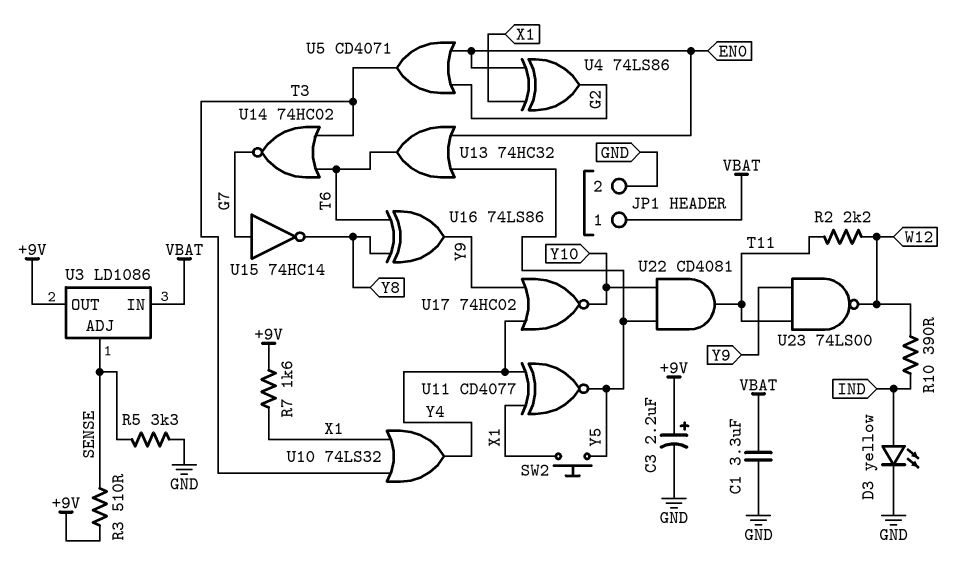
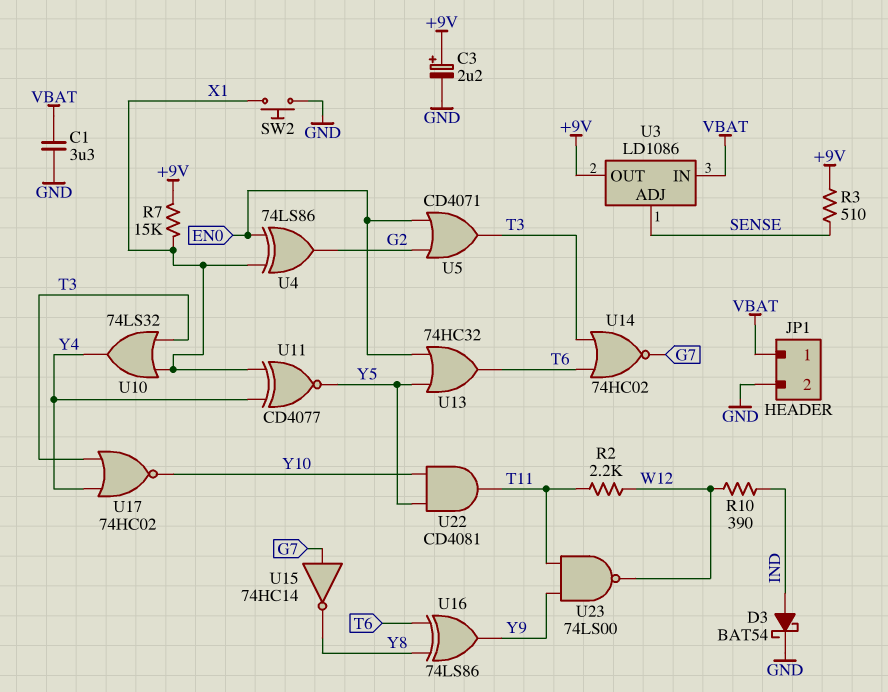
D3: LED yellow (A IND, K GND) -> schottky BAT54 (A IND, K GND)
R5: 3.3k (GND, SENSE) -> none
R7: 1.6k (+9V, X1) -> 15k (+9V, X1)
SW2: button (X1, Y5) -> button (GND, X1)
U17: NOR 74HC02 (in Y4, in Y9, out Y10) -> NOR 74HC02 (in T3, in Y4, out Y10)

